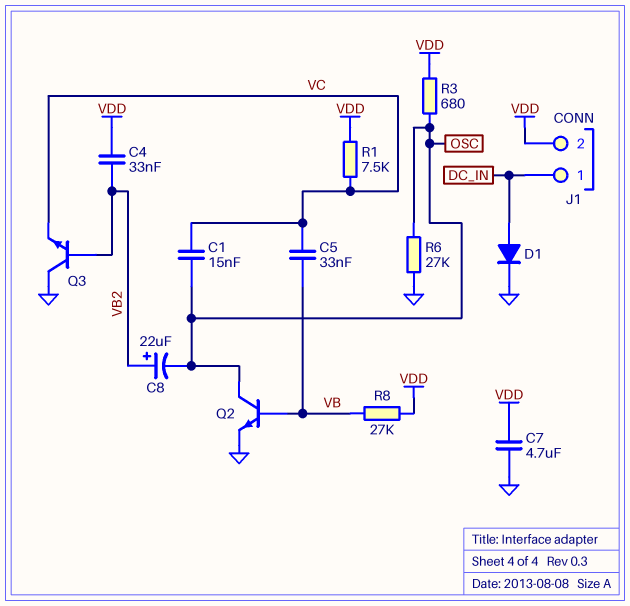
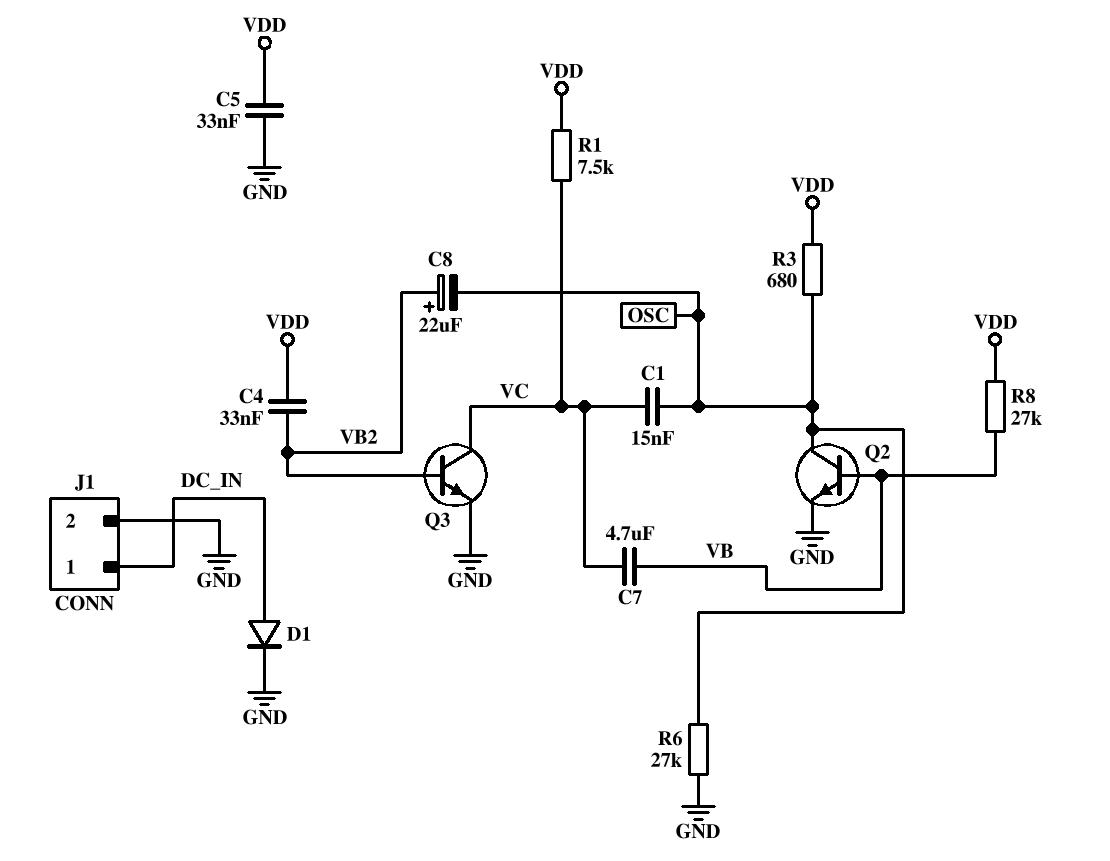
C5: 33nF (VB, VC) -> 33nF (GND, VDD)
C7: 4.7uF (GND, VDD) -> 4.7uF (VB, VC)
J1 pin 2: VDD -> GND
Q3: NPN (B VB2, C GND, E VC) -> NPN (B VB2, C VC, E GND)

